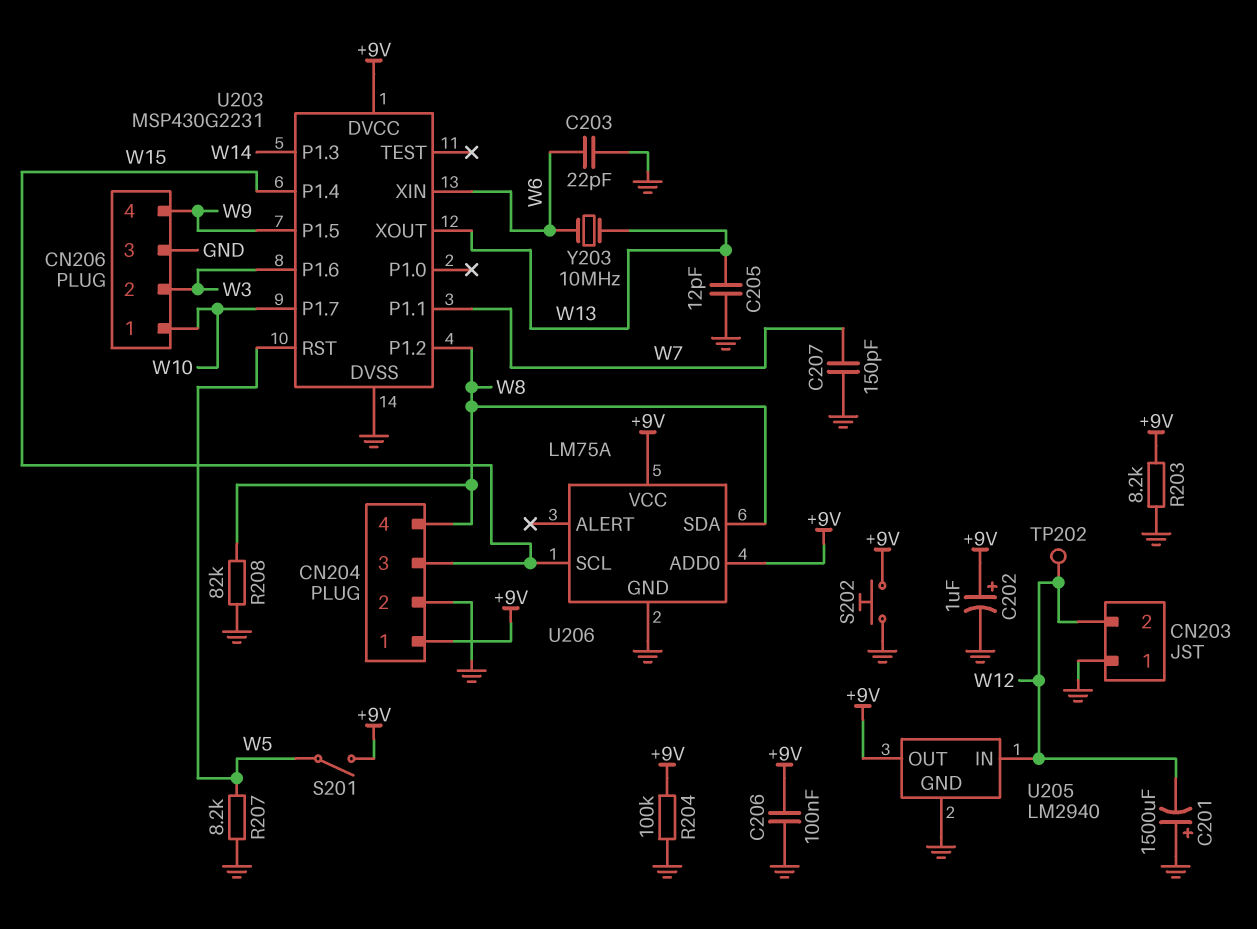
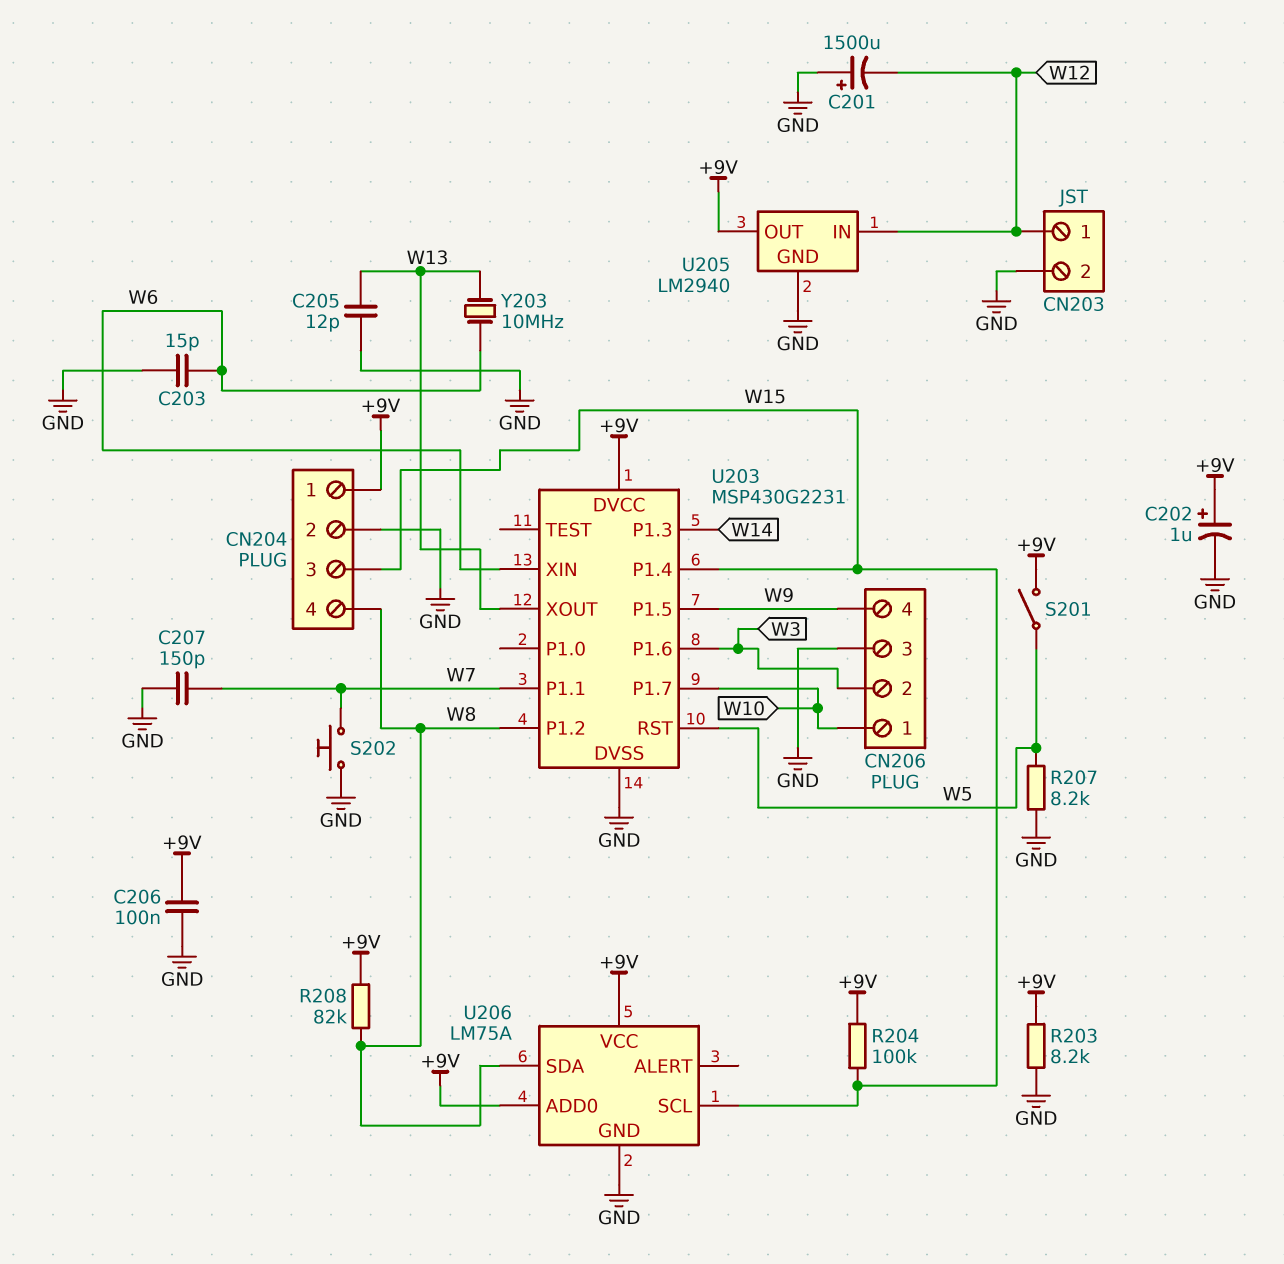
C203: 22pF (GND, W6) -> 15pF (GND, W6)
CN203 pin 1: GND -> W12
CN203 pin 2: W12 -> GND
R204: 100k (+9V, GND) -> 100k (+9V, W15)
R208: 82k (GND, W8) -> 82k (+9V, W8)
S202: button (+9V, GND) -> button (GND, W7)
TP202: test point (W12) -> none

